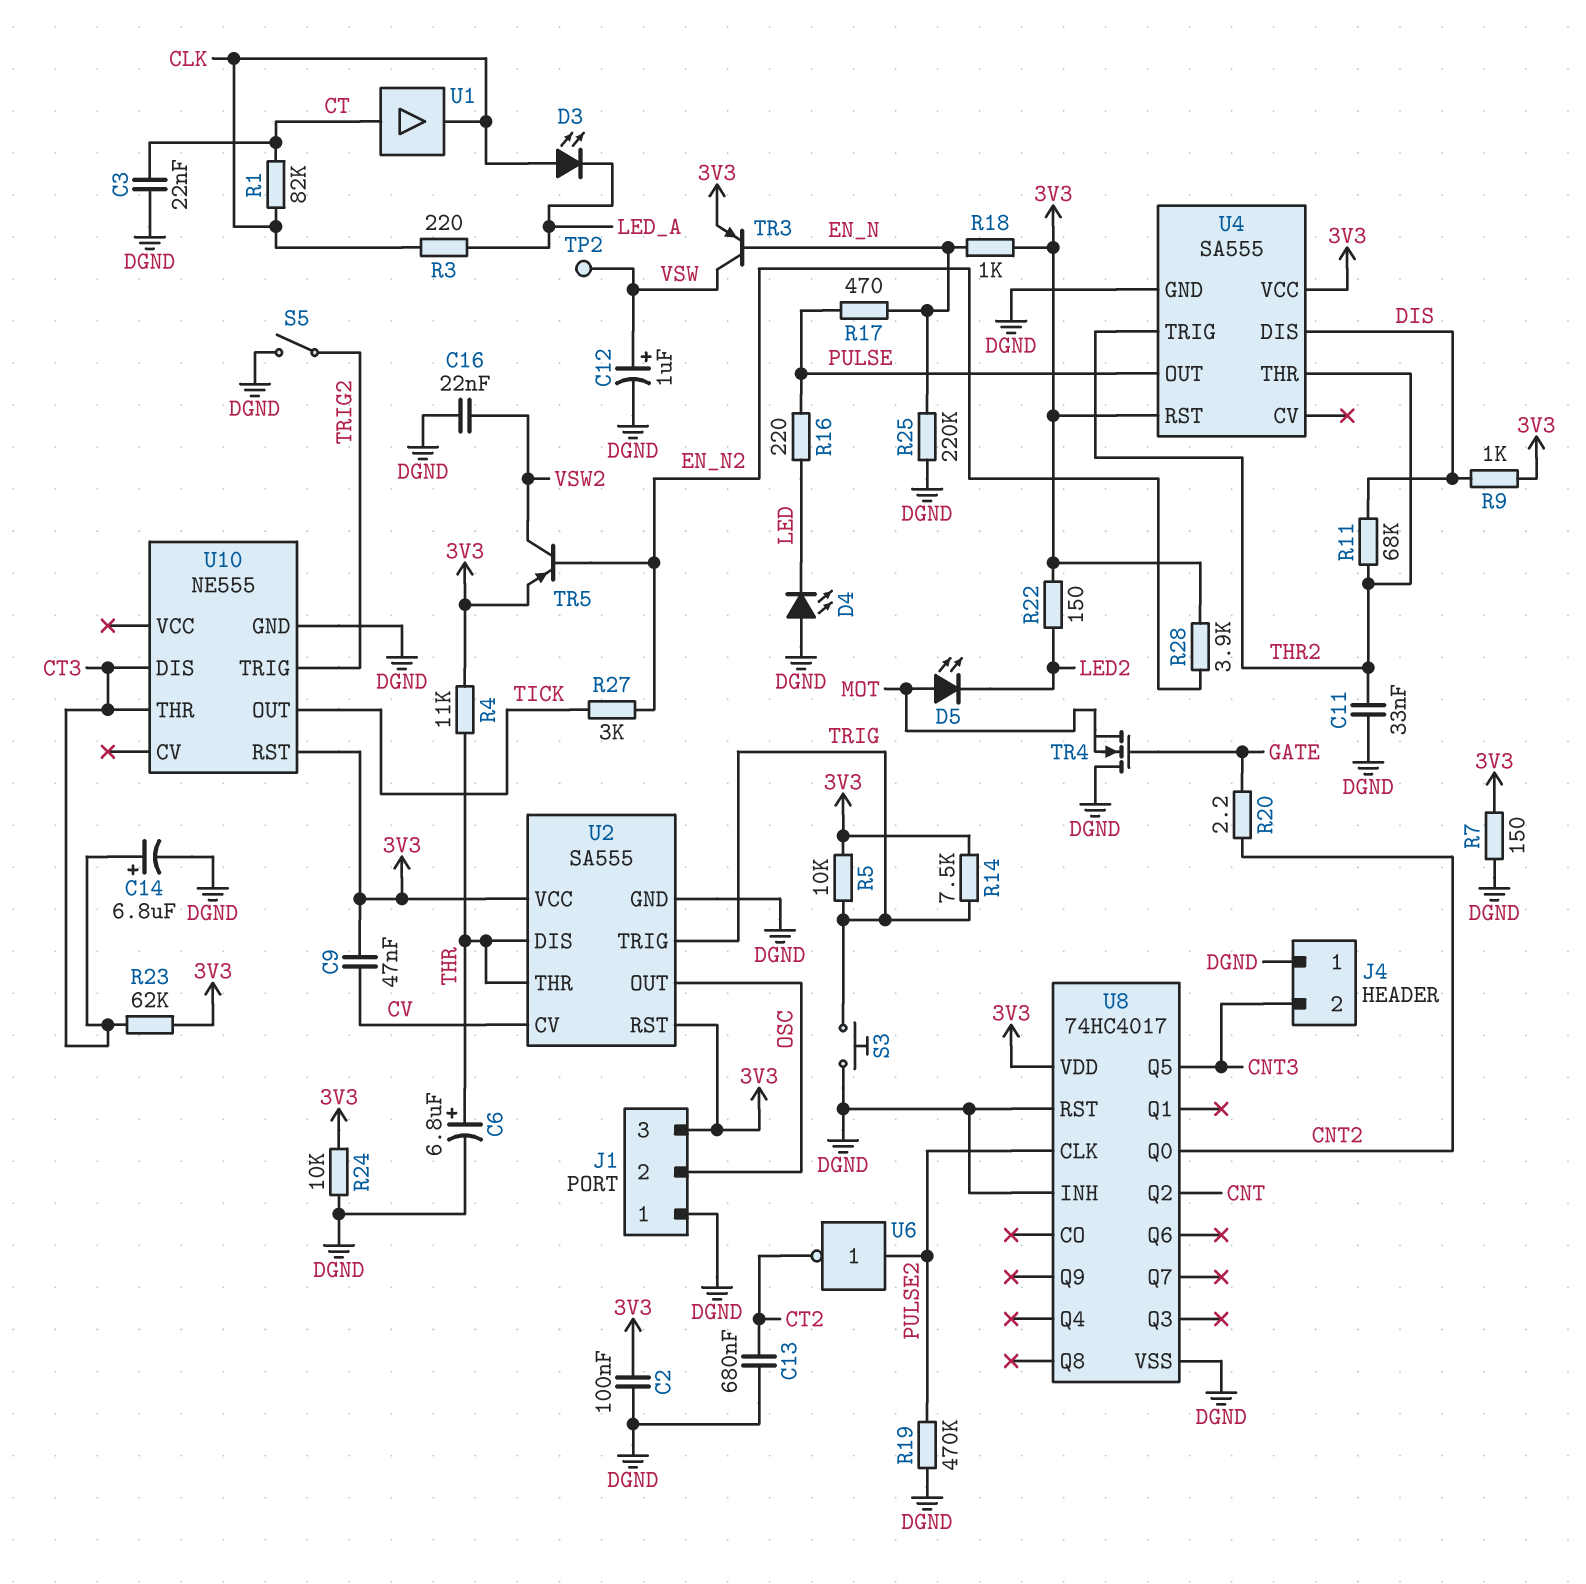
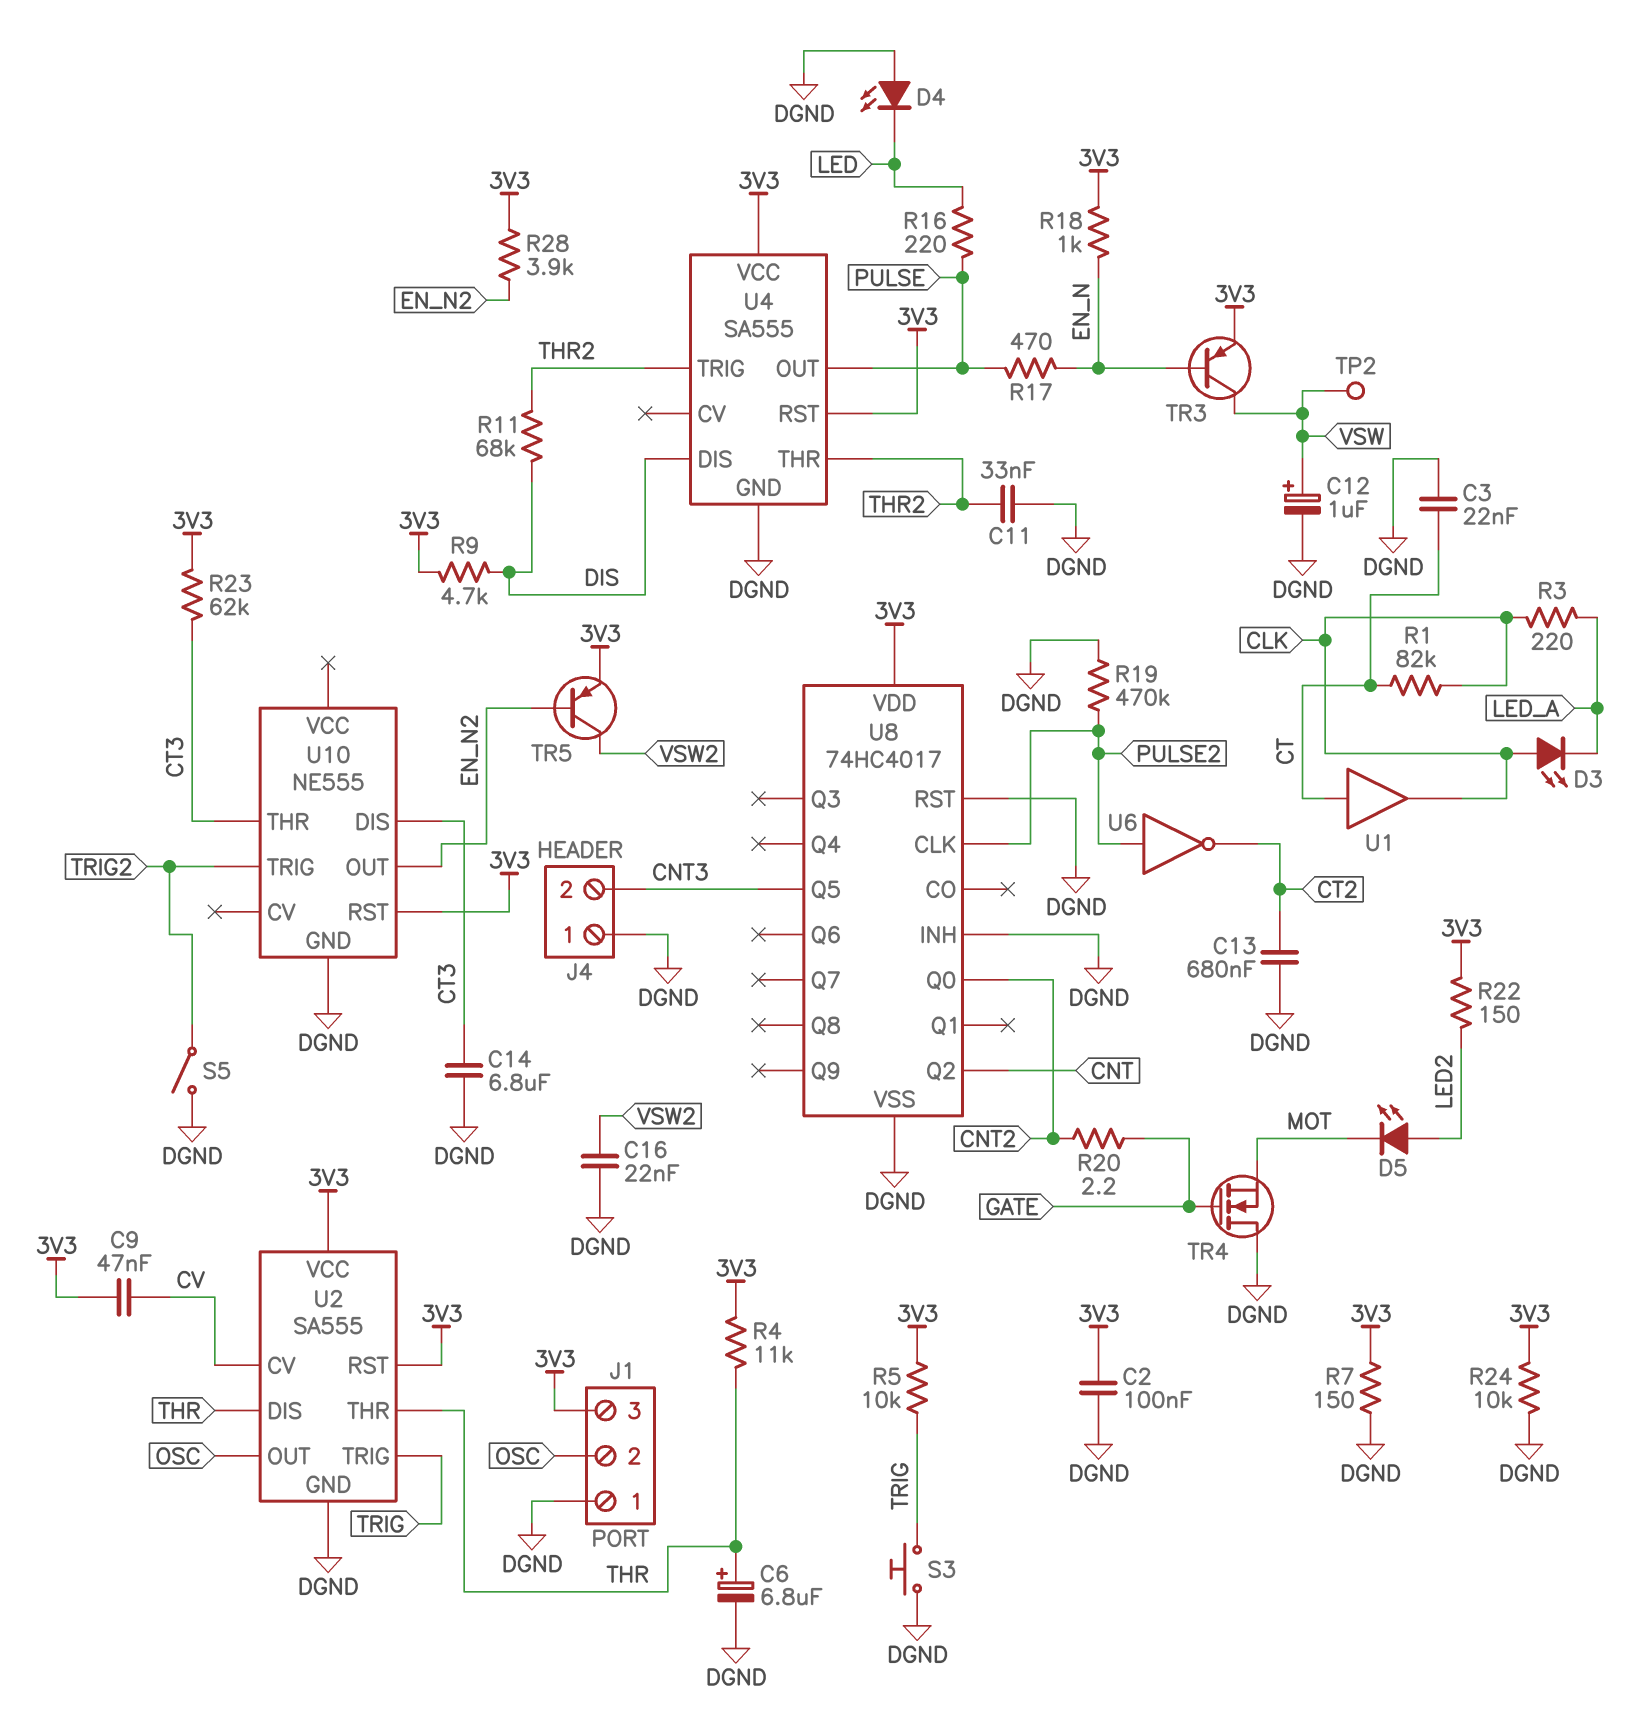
C14: 6.8uF (plus CT3, minus DGND) -> 6.8uF (CT3, DGND)
D5: LED (A MOT, K LED2) -> LED (A LED2, K MOT)
R9: 1k (3V3, DIS) -> 4.7k (3V3, DIS)
R14: 7.5k (3V3, TRIG) -> none
R25: 220k (DGND, EN_N) -> none
R27: 3k (EN_N2, TICK) -> none
U10 pin OUT: TICK -> EN_N2

